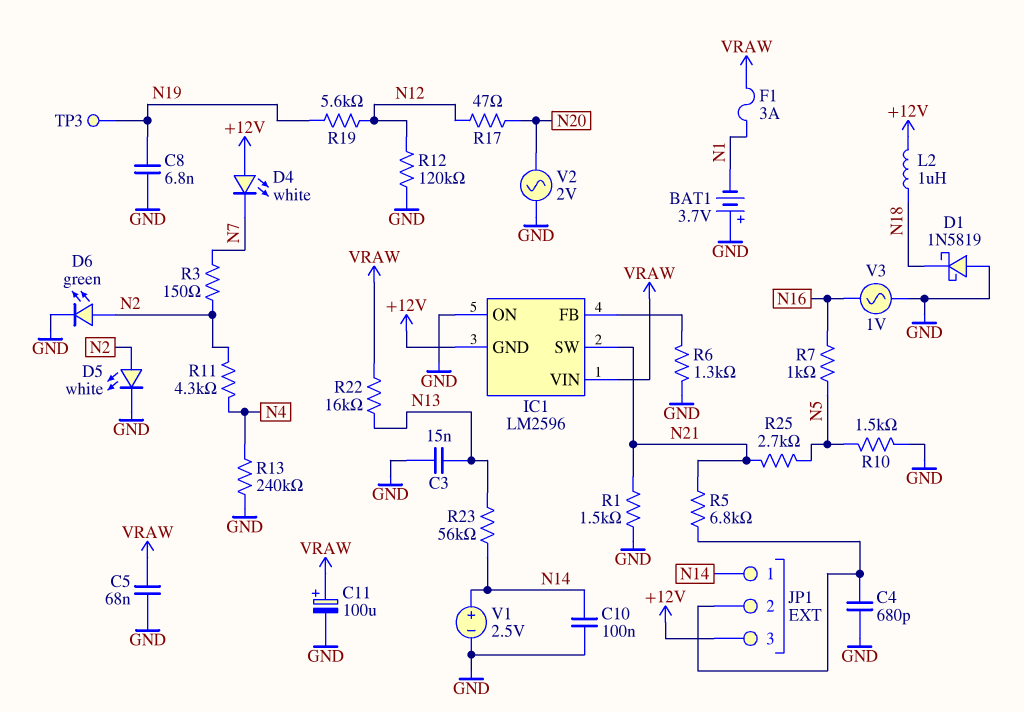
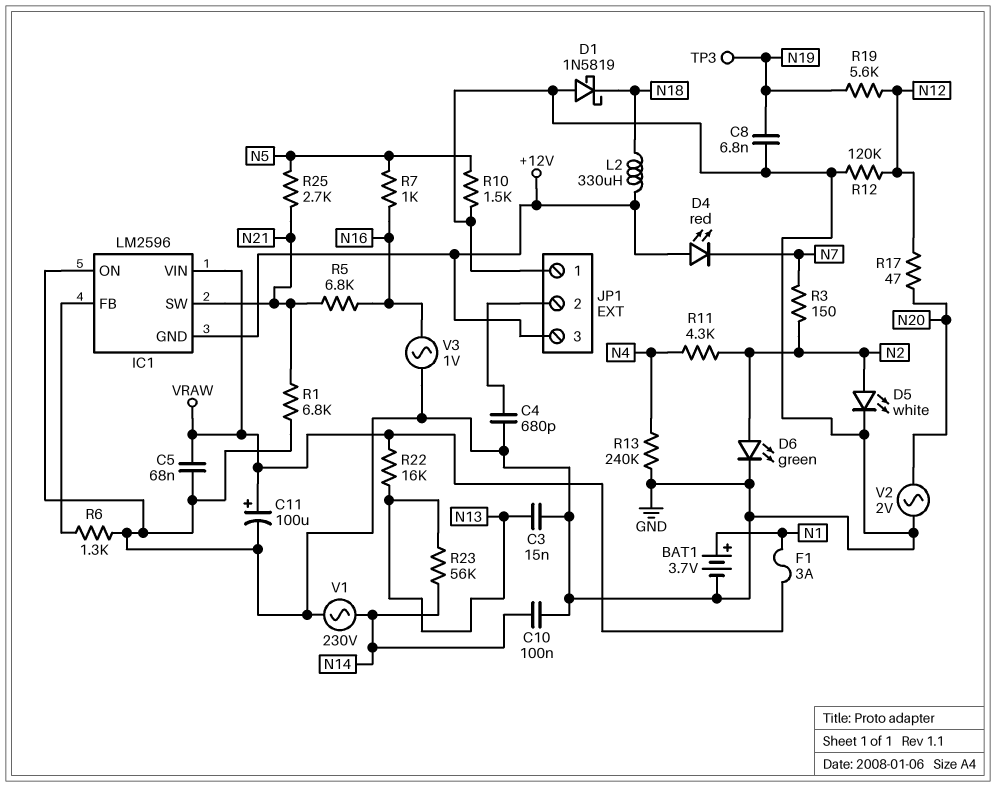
BAT1: 3.7V (plus GND, minus N1) -> 3.7V (plus N1, minus GND)
D4: LED white (A +12V, K N7) -> LED red (A +12V, K N7)
JP1 pin 1: N14 -> GND
L2: 1uH (+12V, N18) -> 330uH (+12V, N18)
R1: 1.5k (GND, N21) -> 6.8k (GND, N21)
R5: 6.8k (JP1/2, N21) -> 6.8k (N16, N21)
V1: 2.5V (plus N14, minus GND) -> AC 230V (GND, N14)

